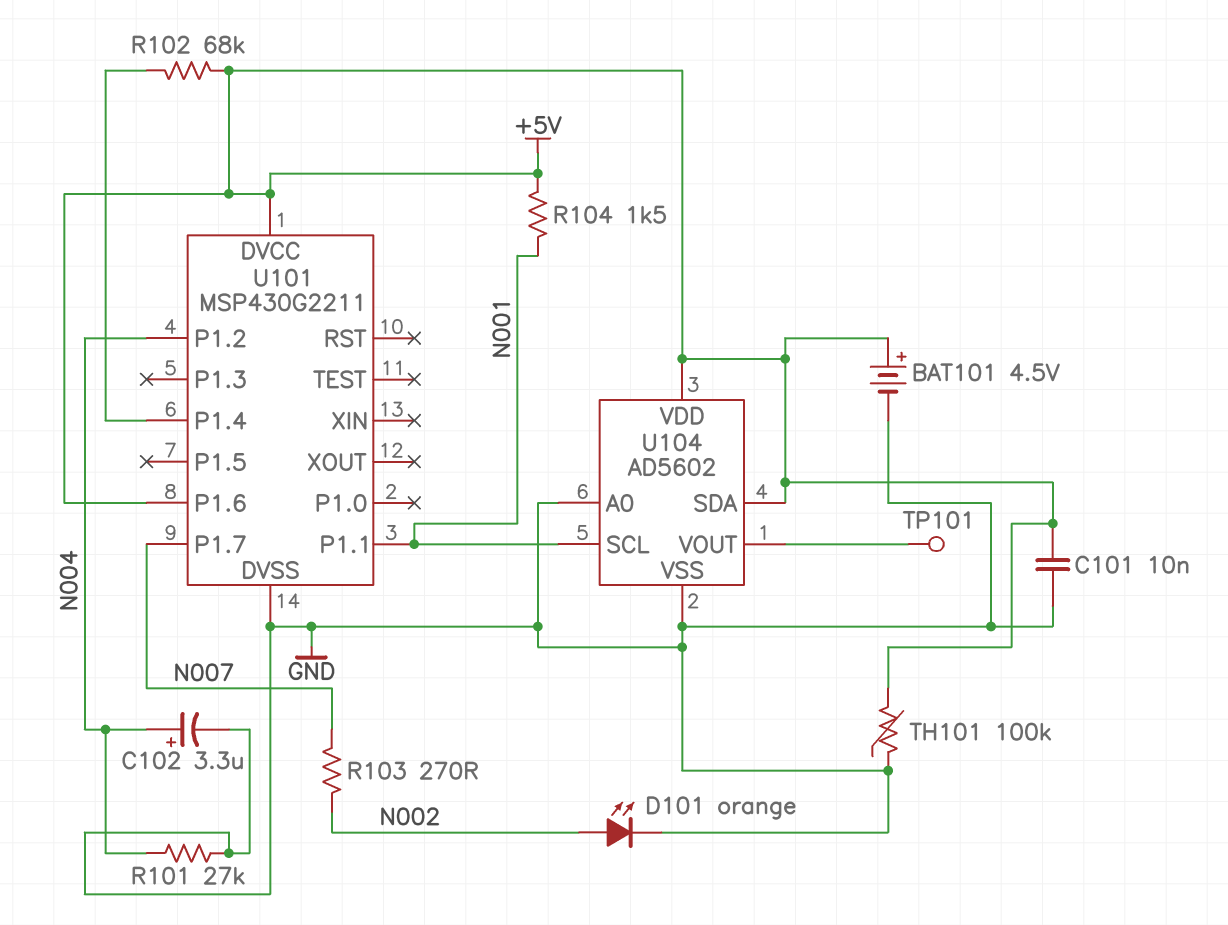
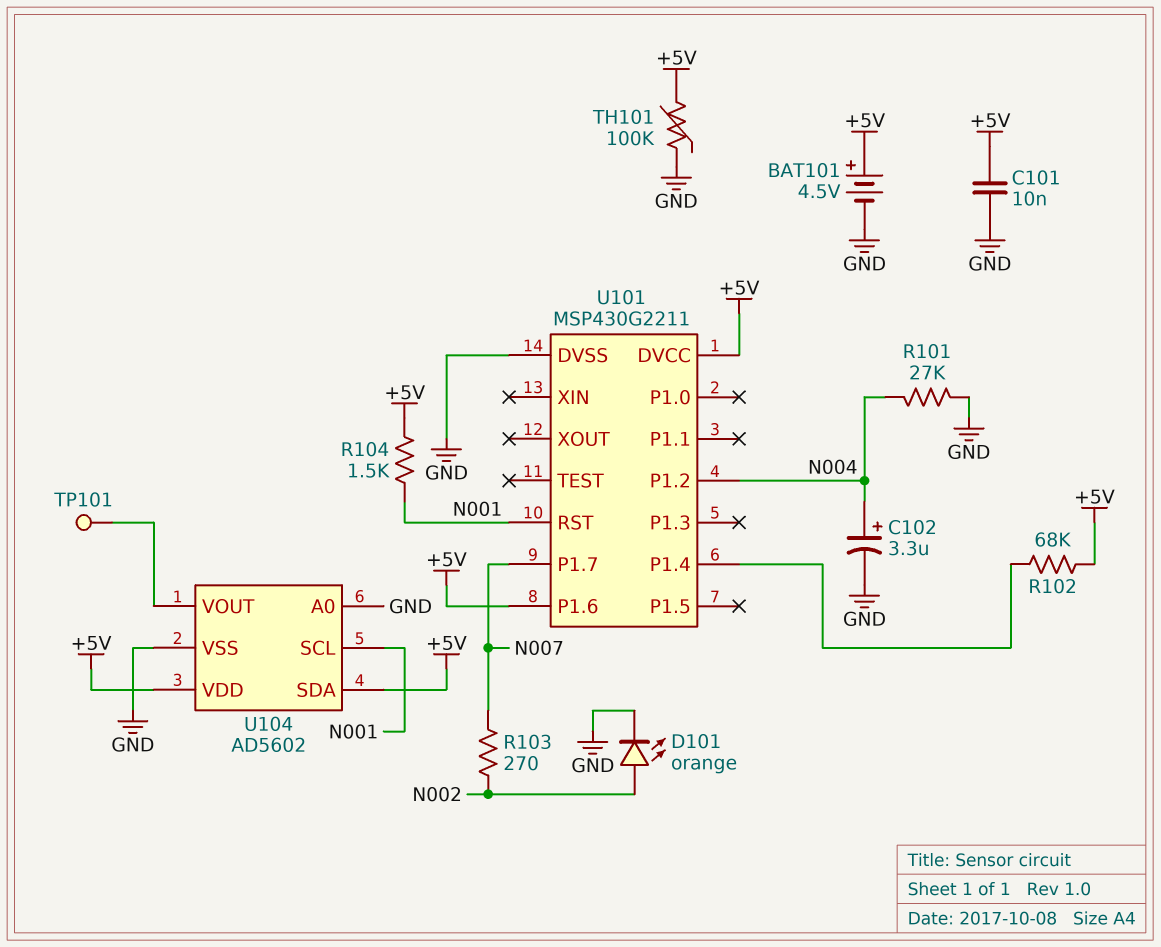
U101 pin P1.1: N001 -> none
U101 pin RST: none -> N001

